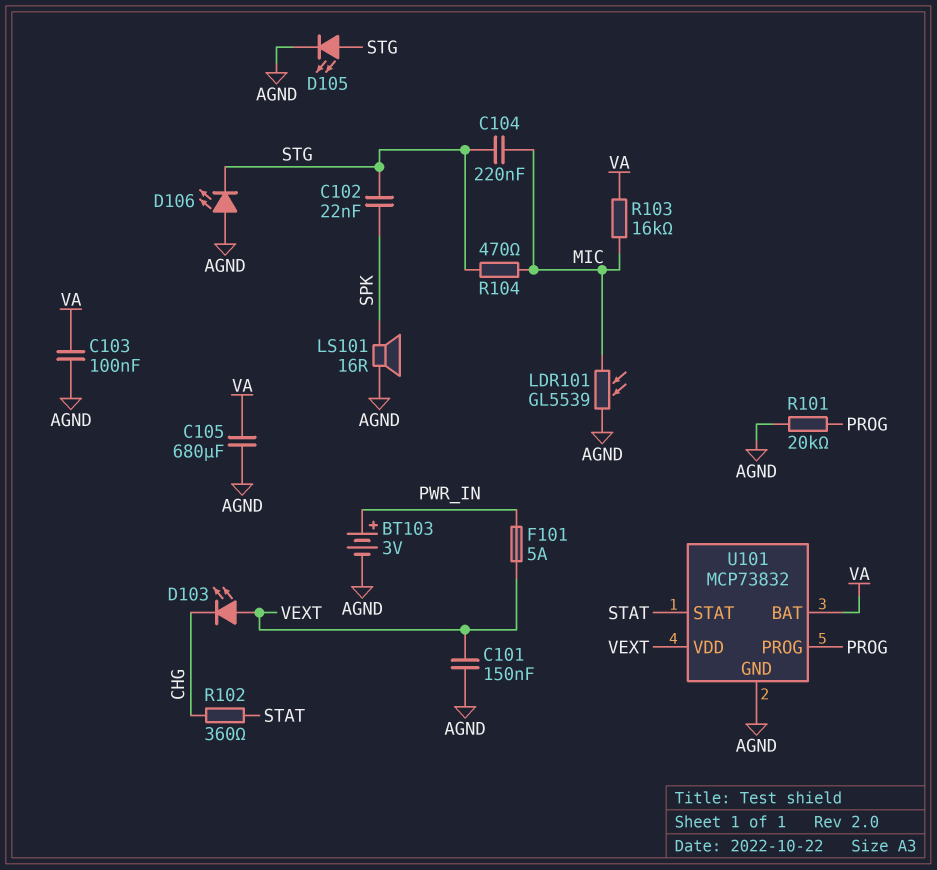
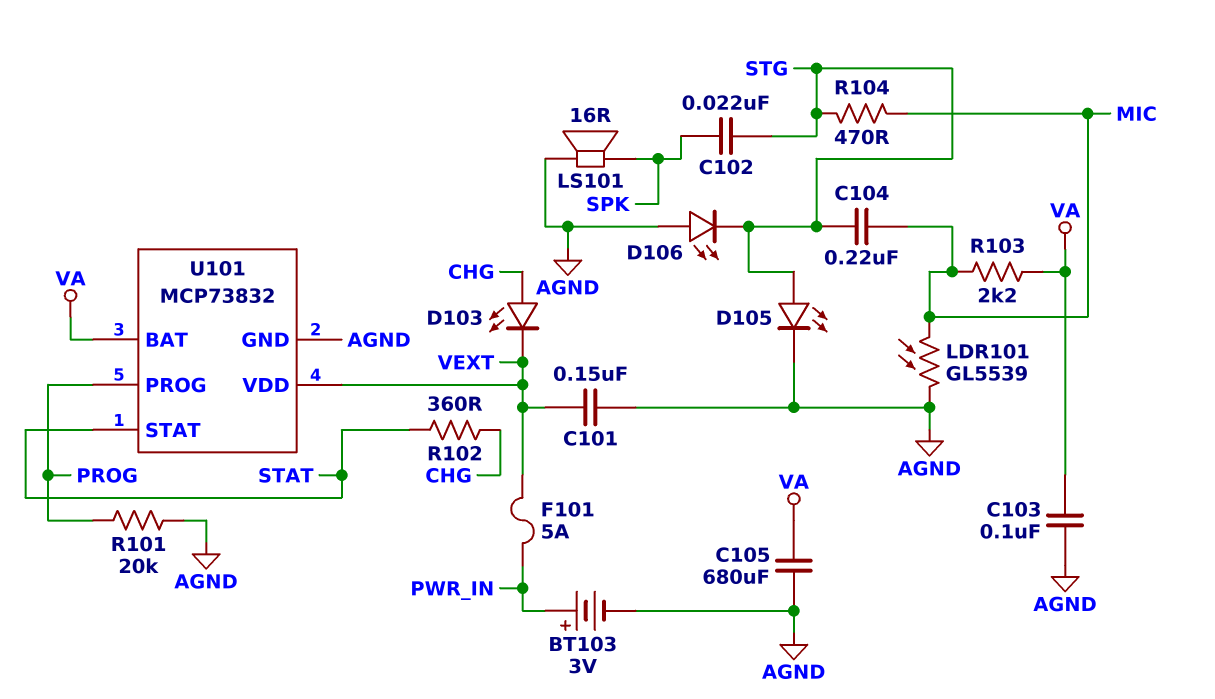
D103: LED (A VEXT, K CHG) -> LED (A CHG, K VEXT)
R103: 16k (MIC, VA) -> 2.2k (MIC, VA)

